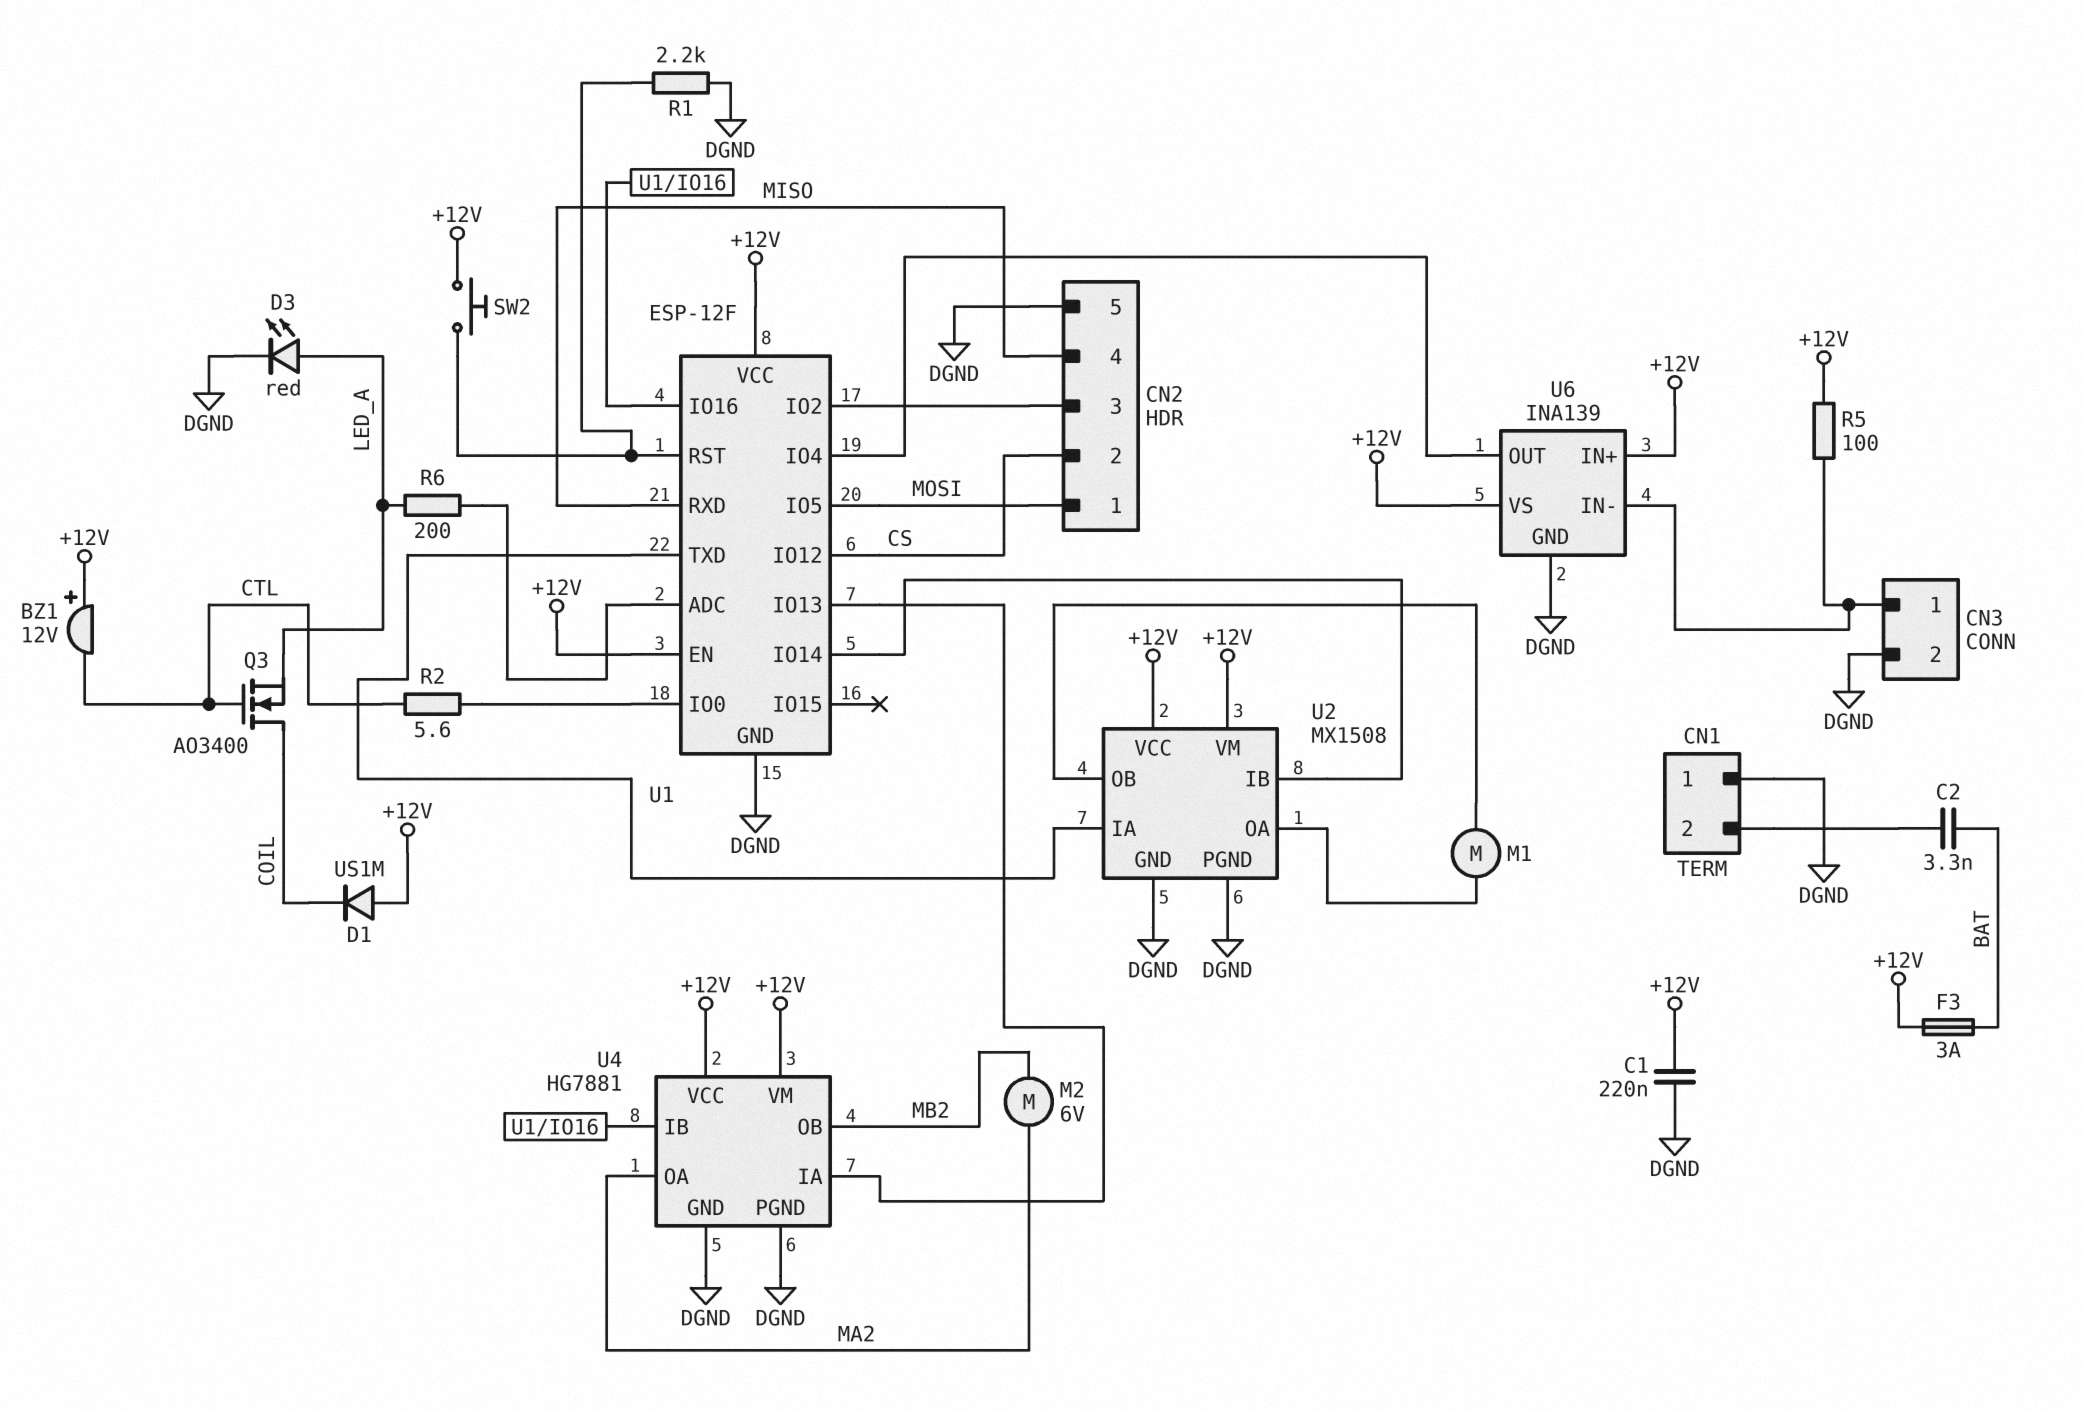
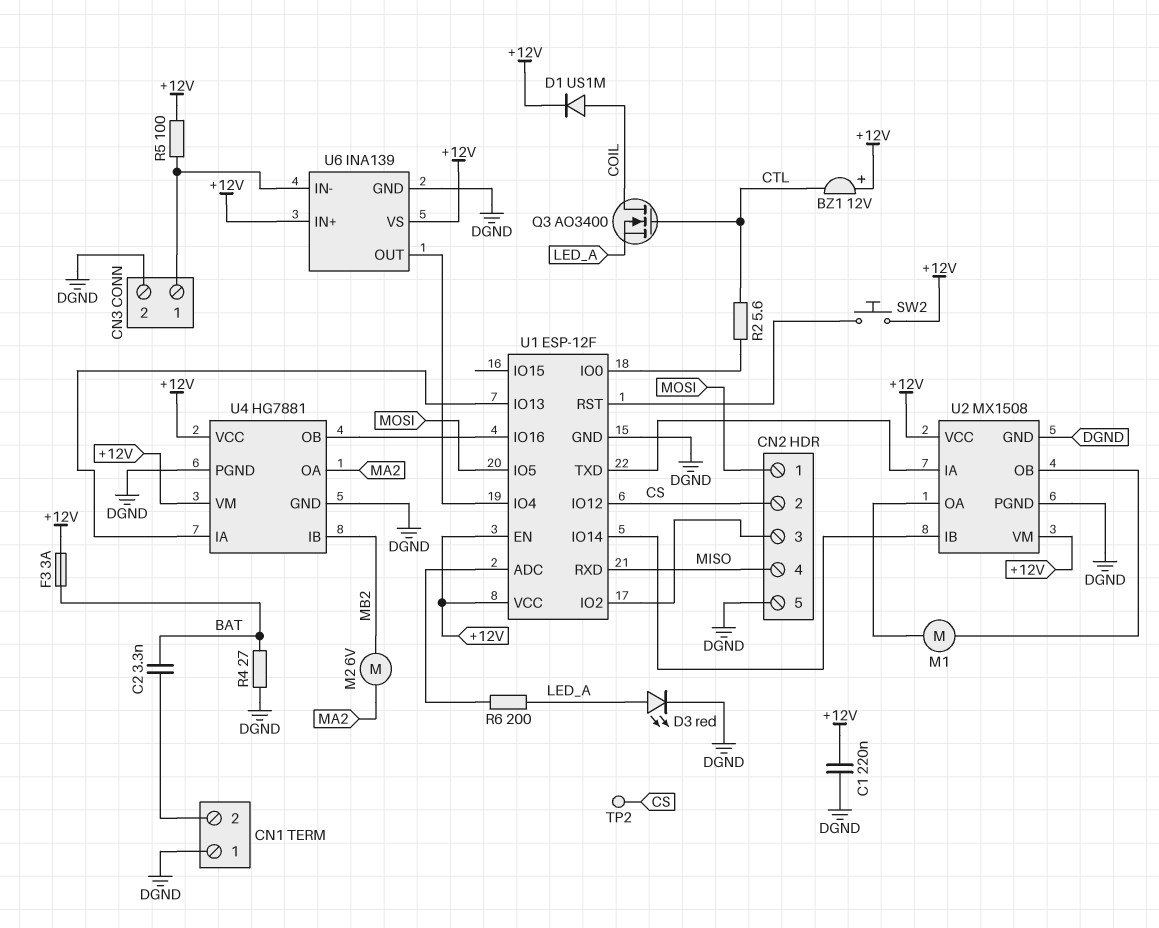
D1: diode US1M (A +12V, K COIL) -> diode US1M (A COIL, K +12V)
R1: 2.2k (DGND, U1/RST) -> none
R4: none -> 27 (BAT, DGND)
TP2: none -> test point (CS)
U4 pin IB: U1/IO16 -> MB2
U4 pin OB: MB2 -> U1/IO16

